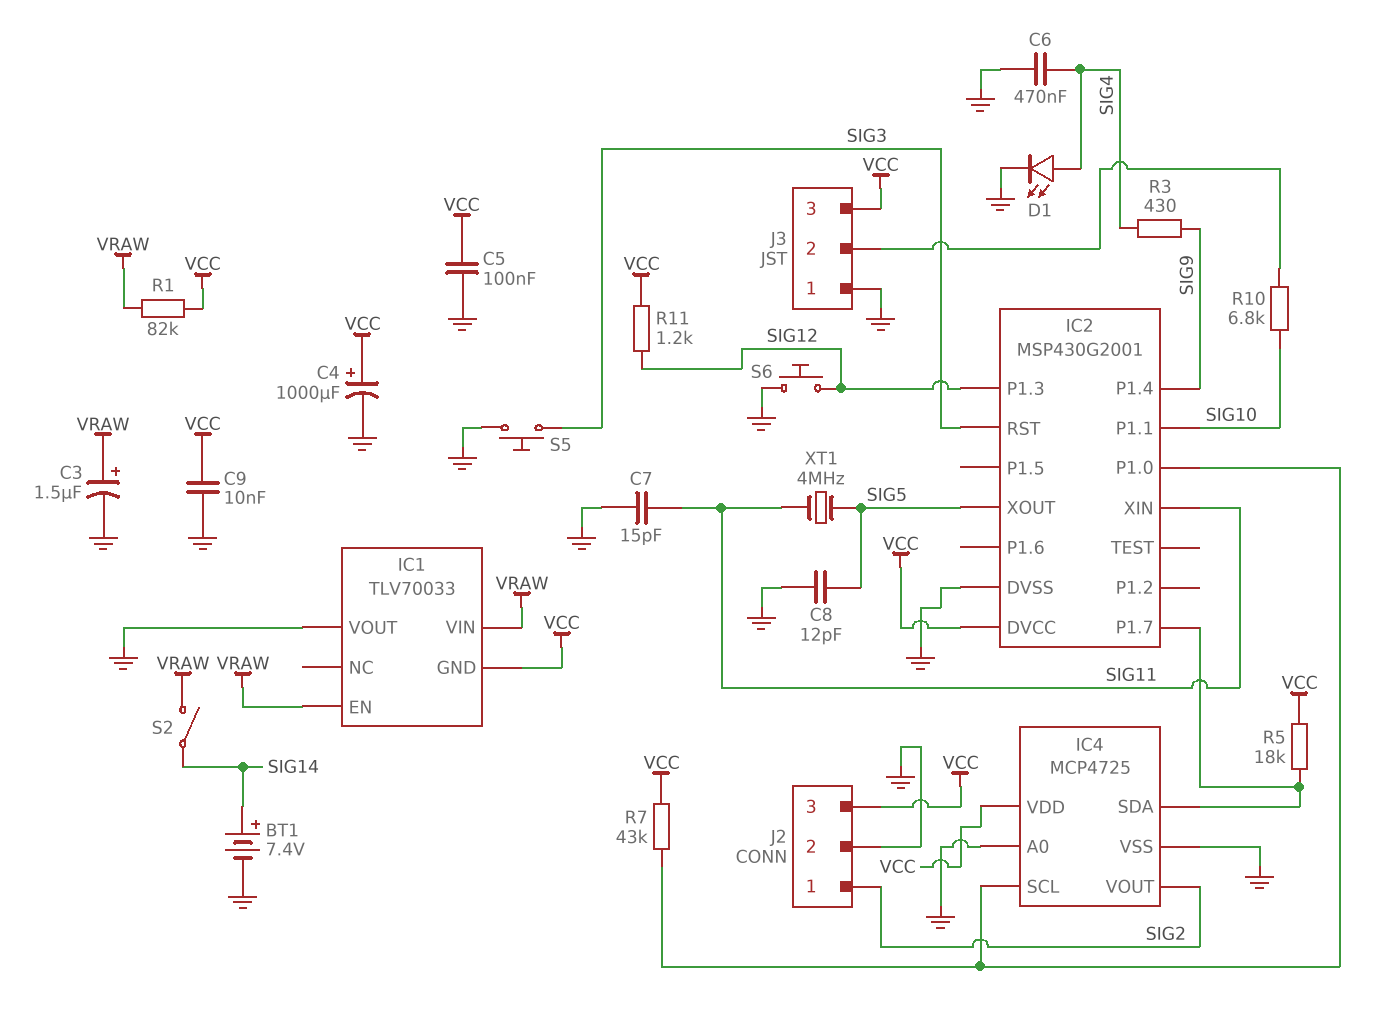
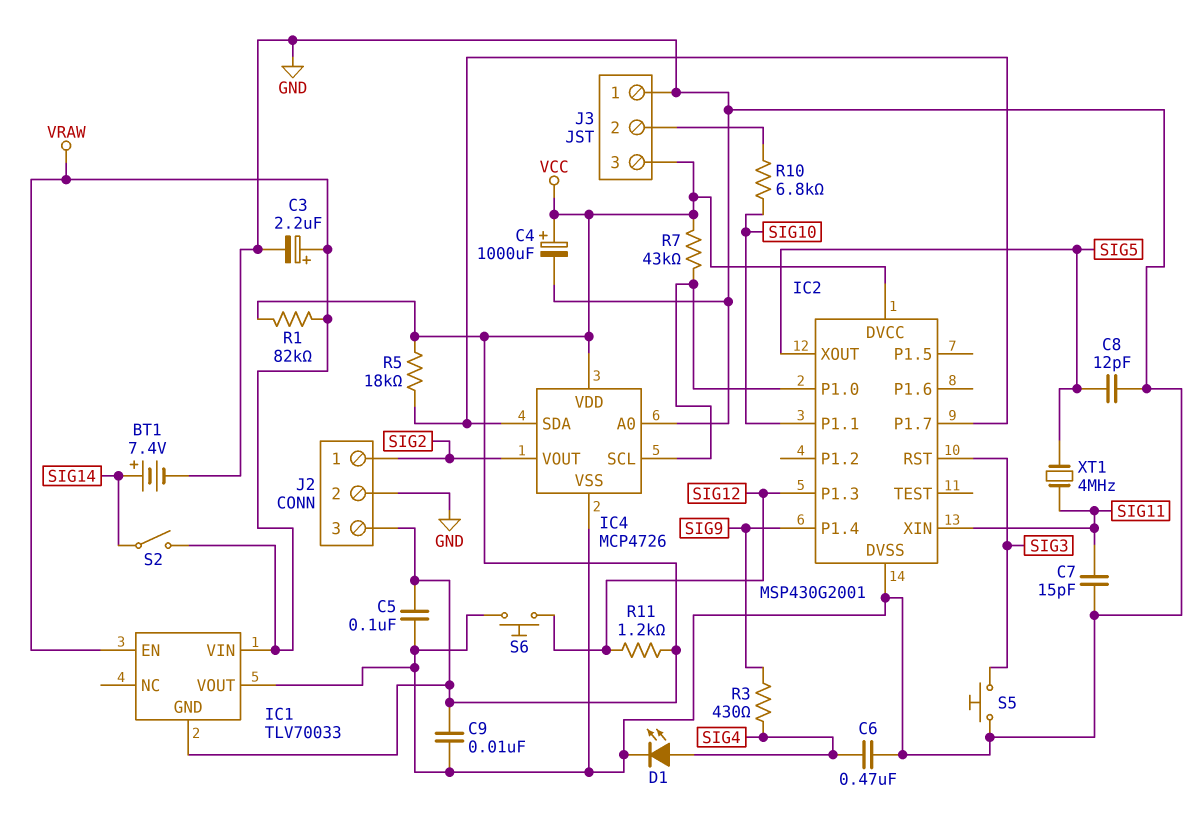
C3: 1.5uF (plus VRAW, minus GND) -> 2.2uF (plus VRAW, minus GND)
IC4: MCP4725 -> MCP4726

